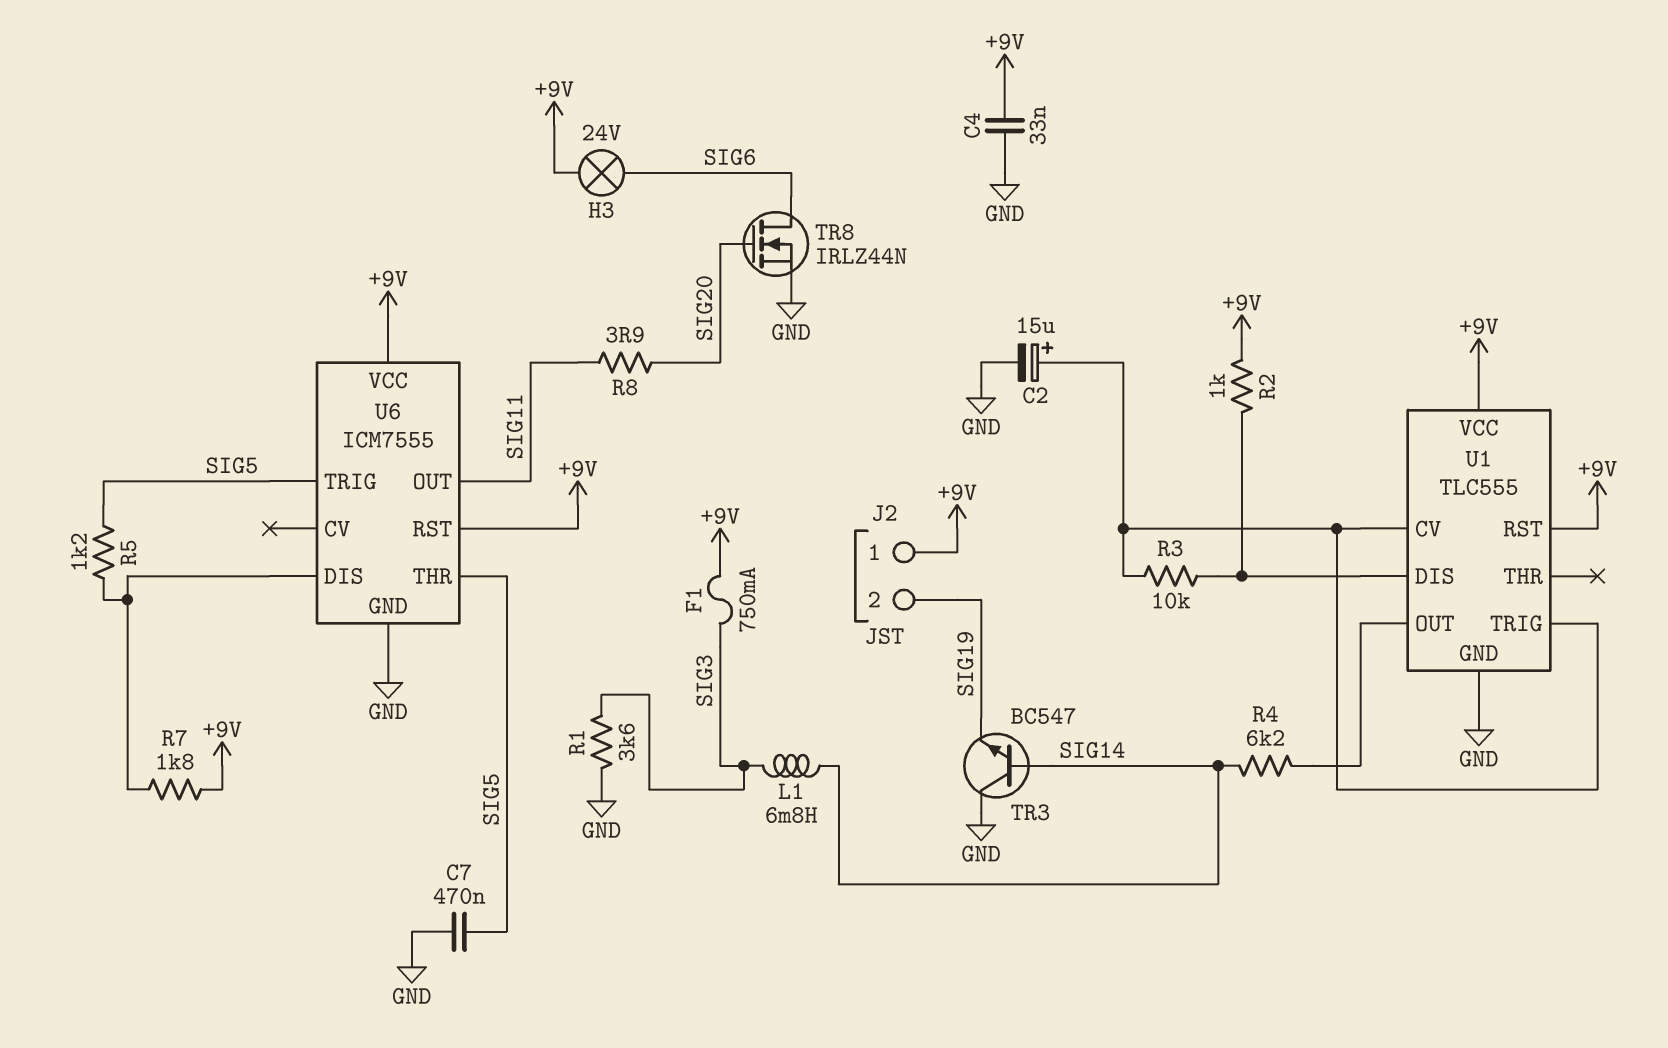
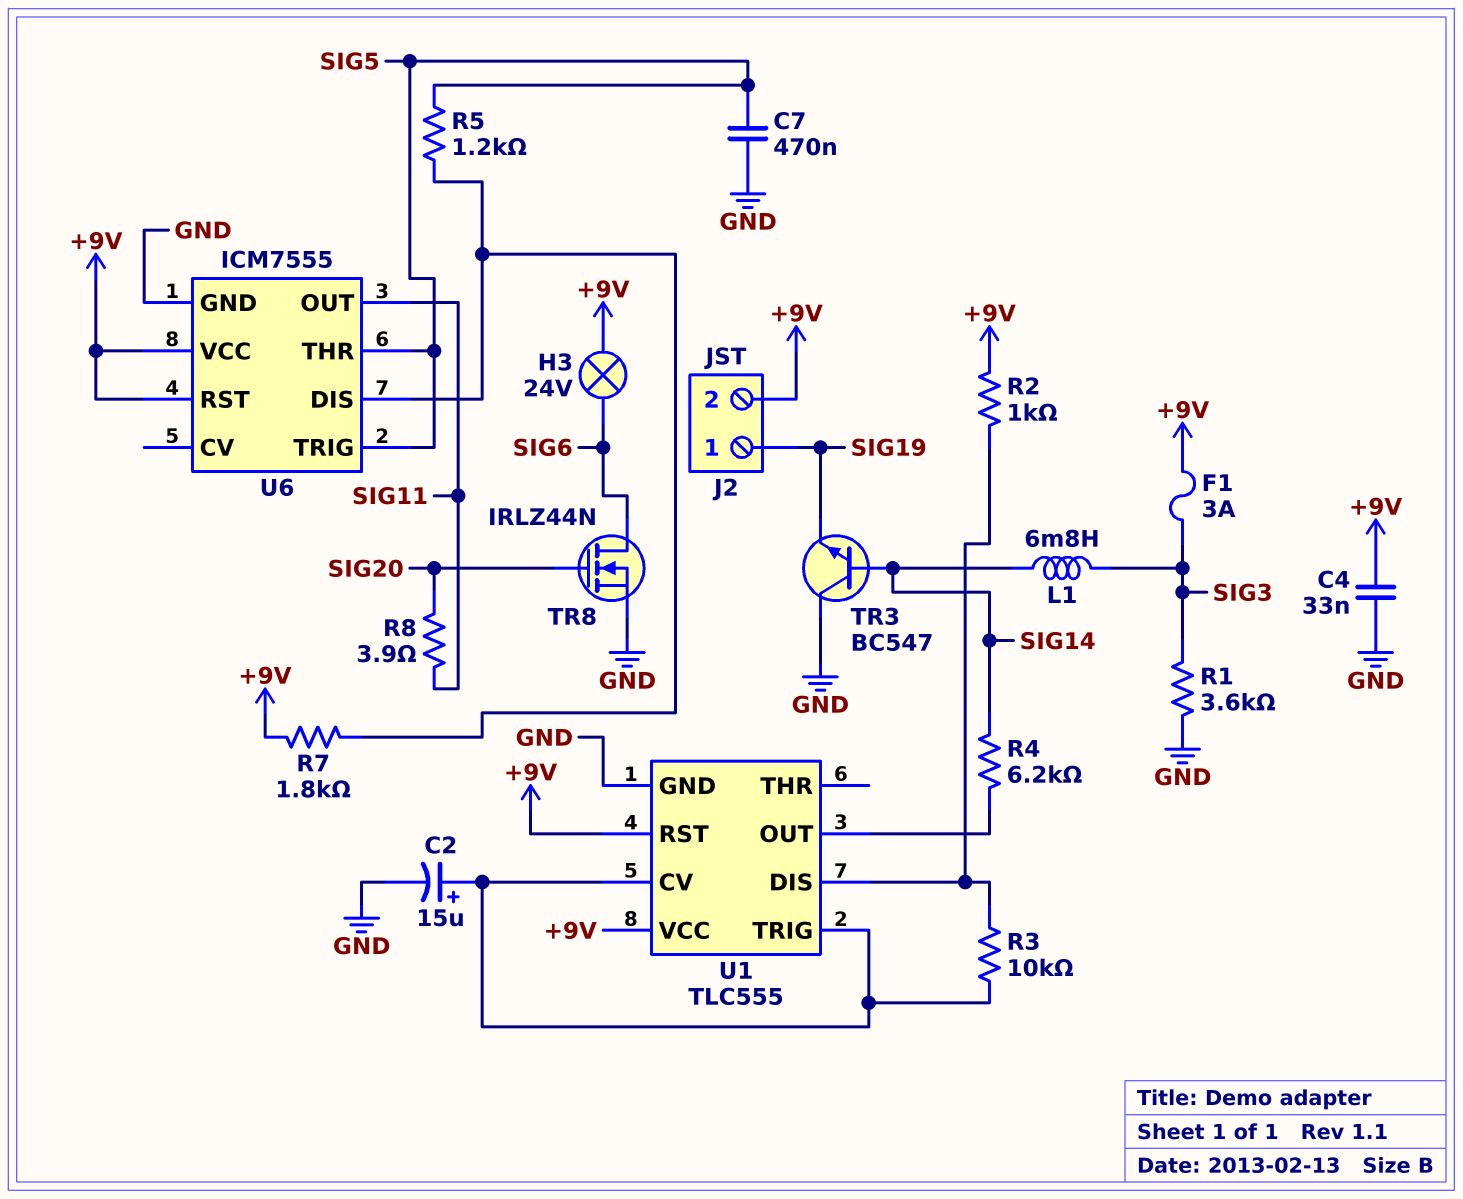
F1: 750mA (+9V, SIG3) -> 3A (+9V, SIG3)
J2 pin 1: +9V -> SIG19
J2 pin 2: SIG19 -> +9V

